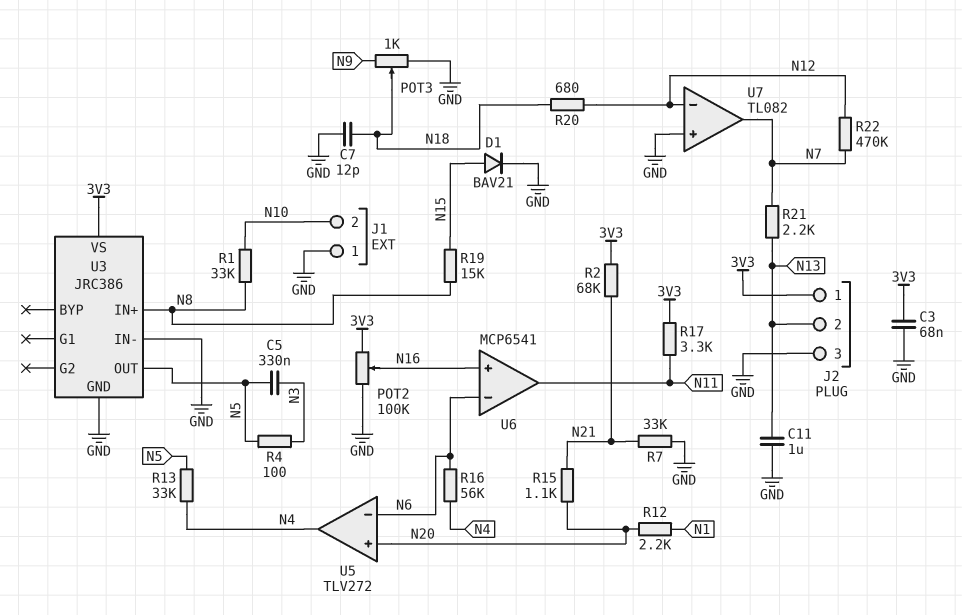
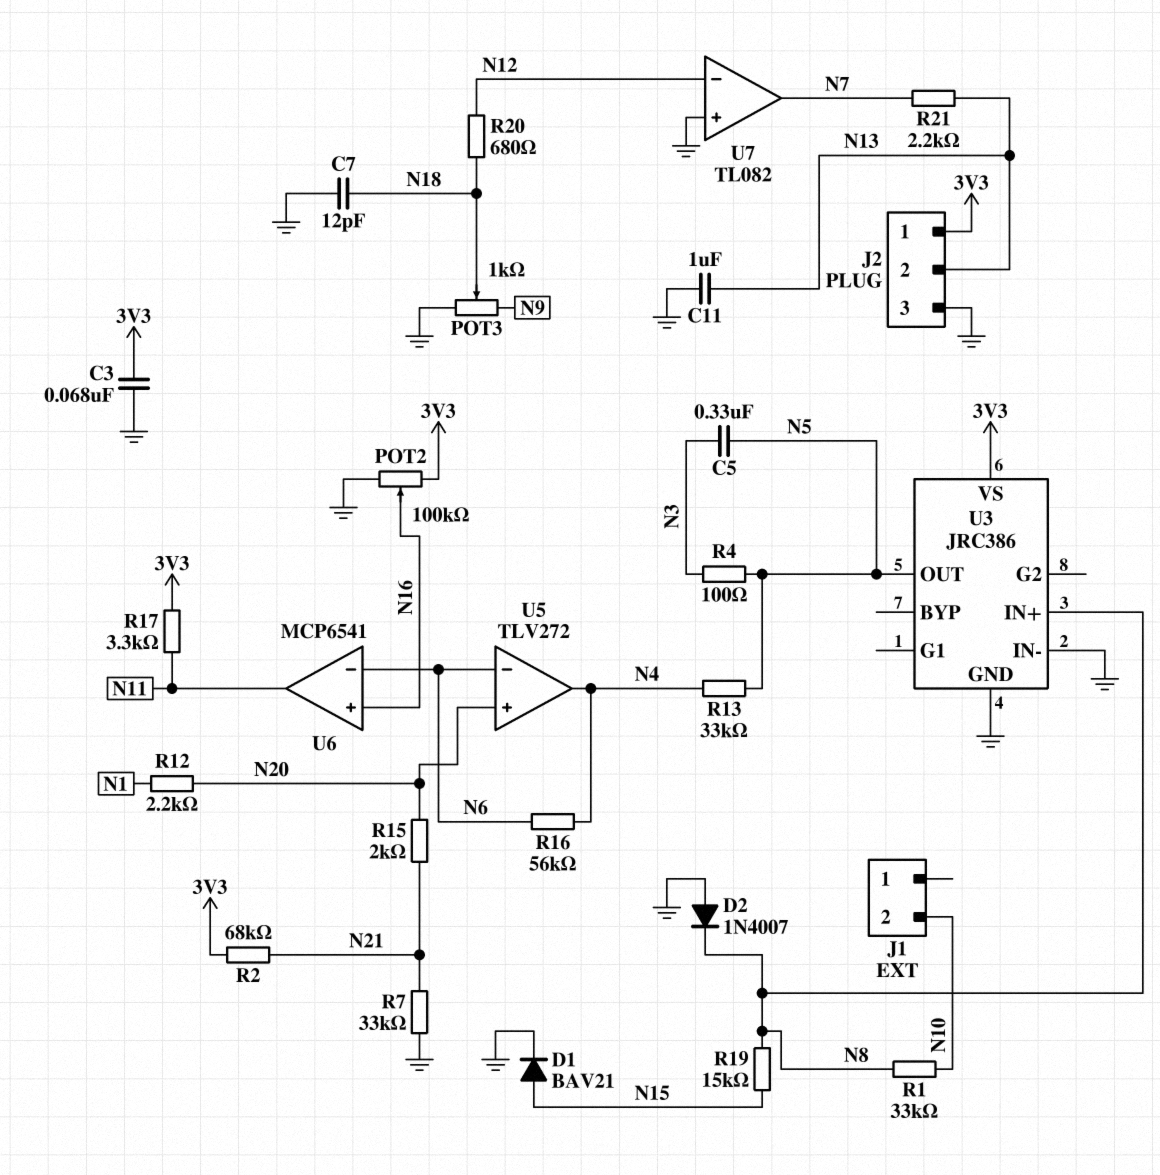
D2: none -> diode 1N4007 (A GND, K N8)
J1 pin 1: GND -> none
R15: 1.1k (N20, N21) -> 2k (N20, N21)
R22: 470k (N7, N12) -> none

